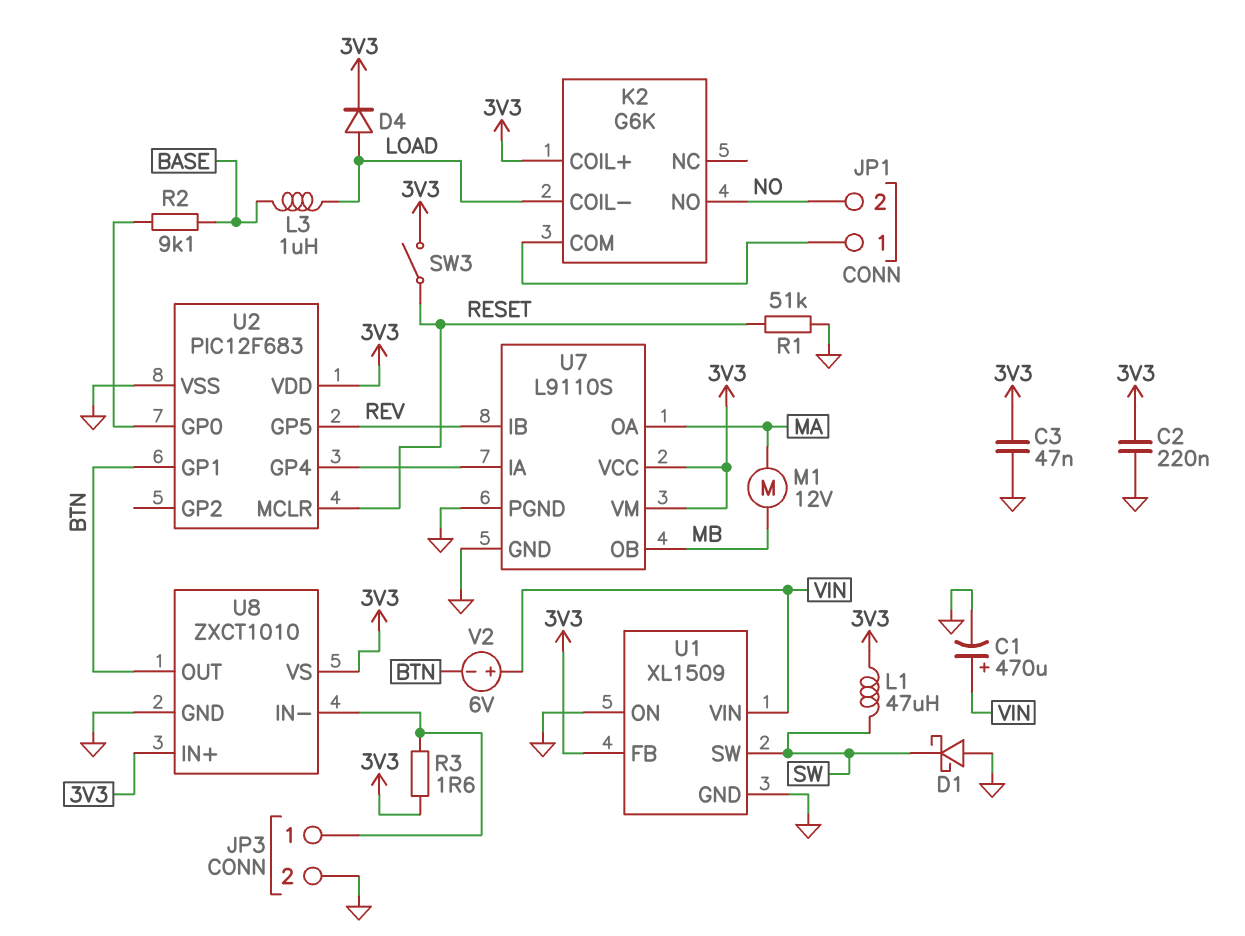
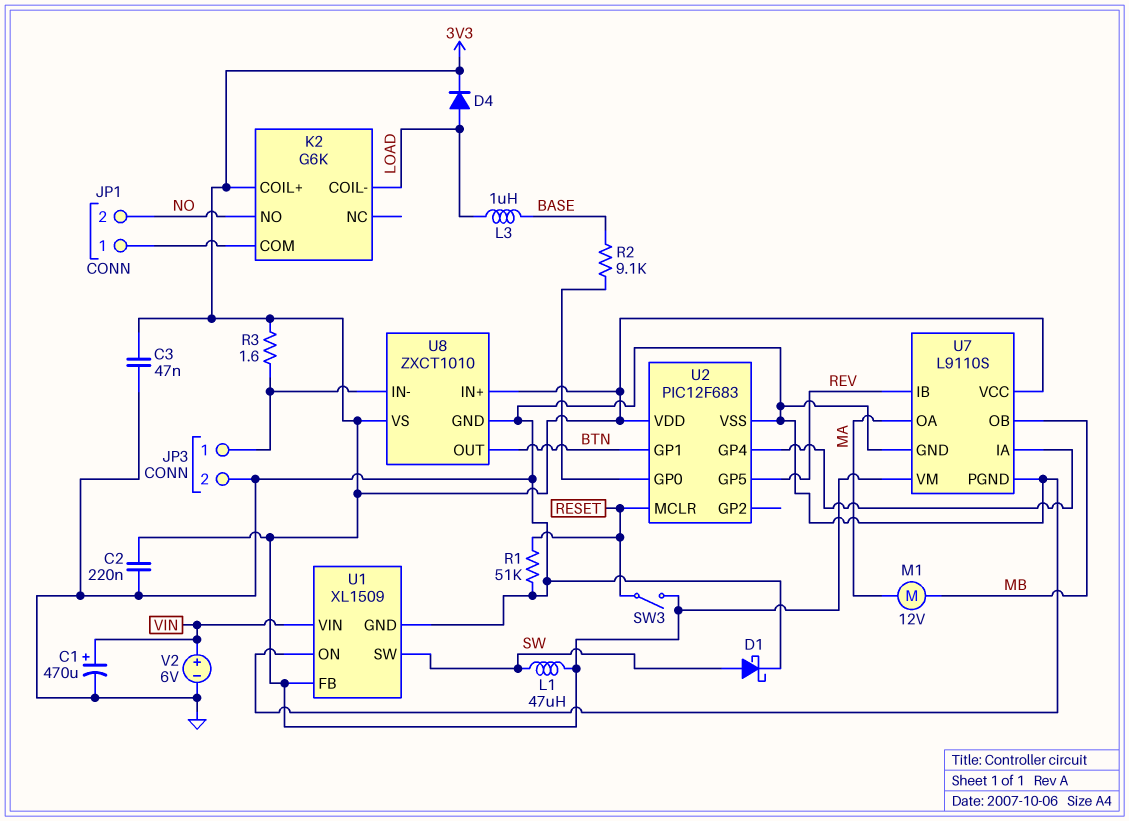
D1: schottky (A GND, K SW) -> schottky (A SW, K GND)
V2: 6V (plus VIN, minus BTN) -> 6V (plus VIN, minus GND)

